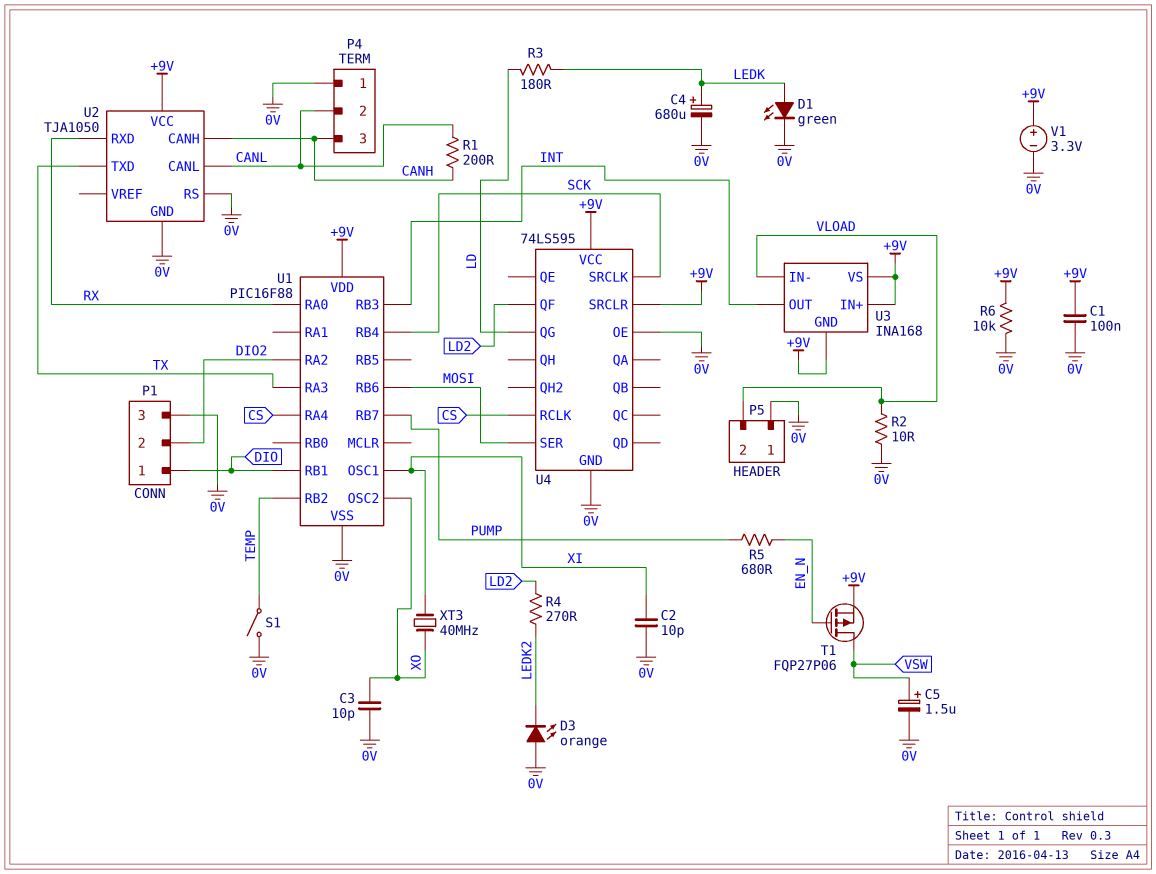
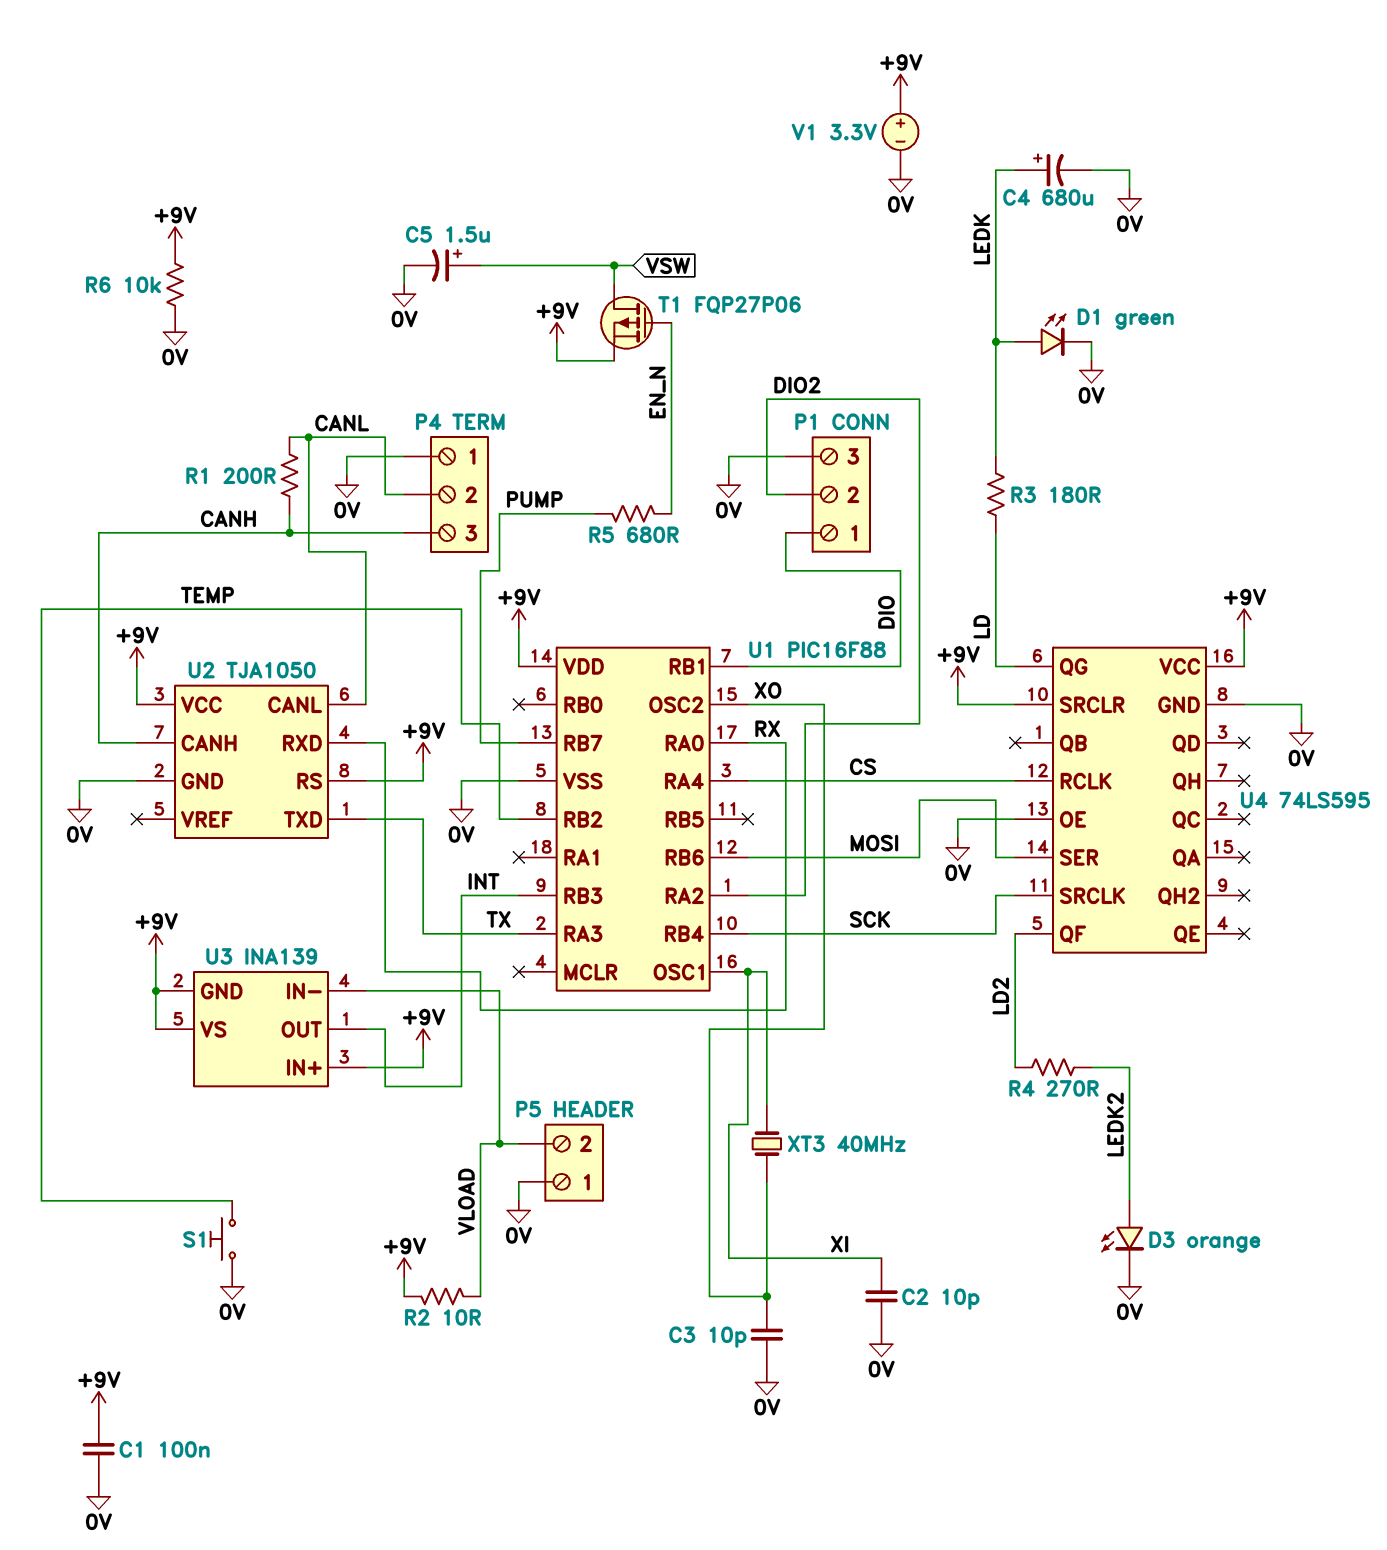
D3: LED orange (A 0V, K LEDK2) -> LED orange (A LEDK2, K 0V)
R2: 10 (0V, VLOAD) -> 10 (+9V, VLOAD)
S1: switch (0V, TEMP) -> button (0V, TEMP)
U2 pin RS: 0V -> +9V
U3: INA168 -> INA139

